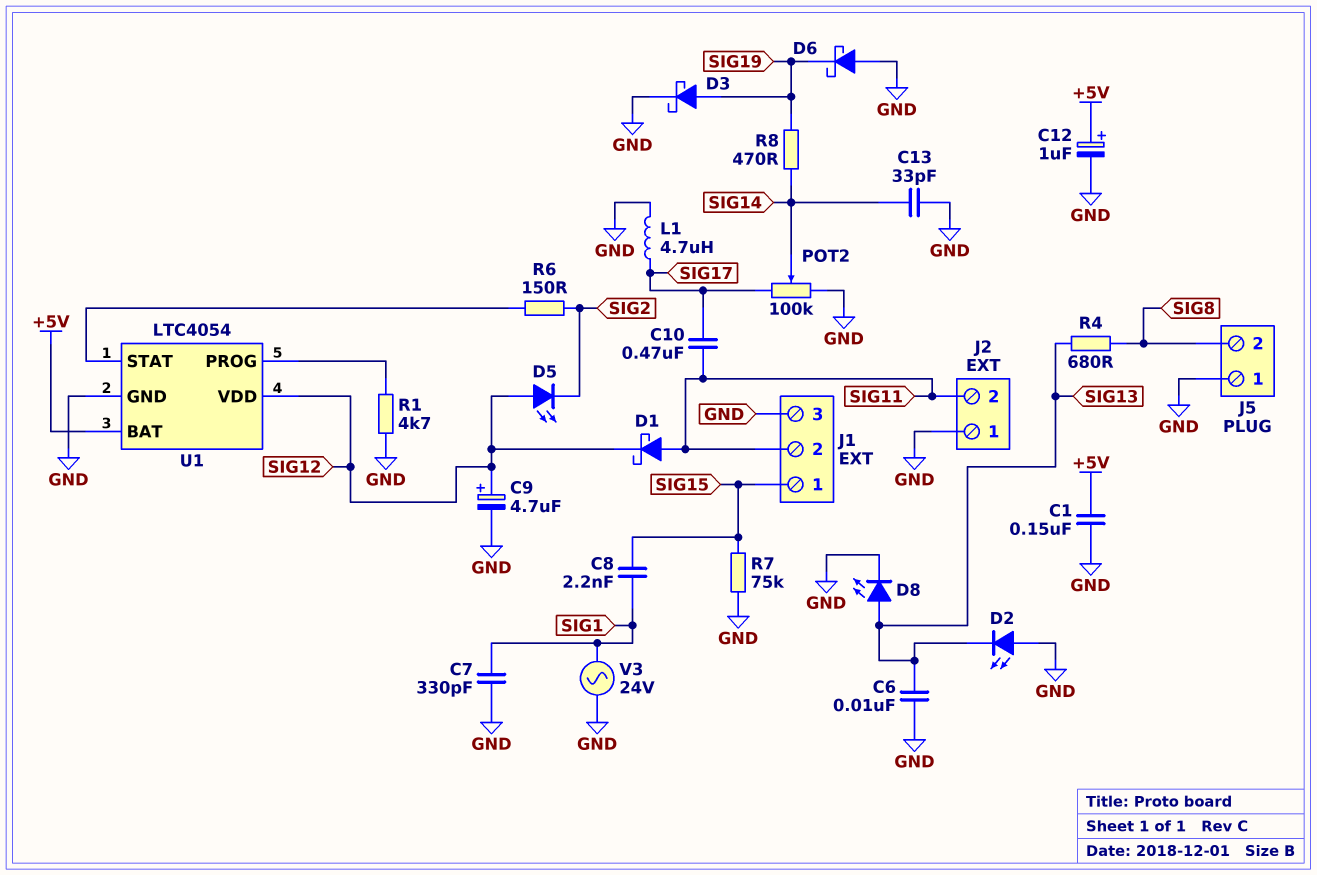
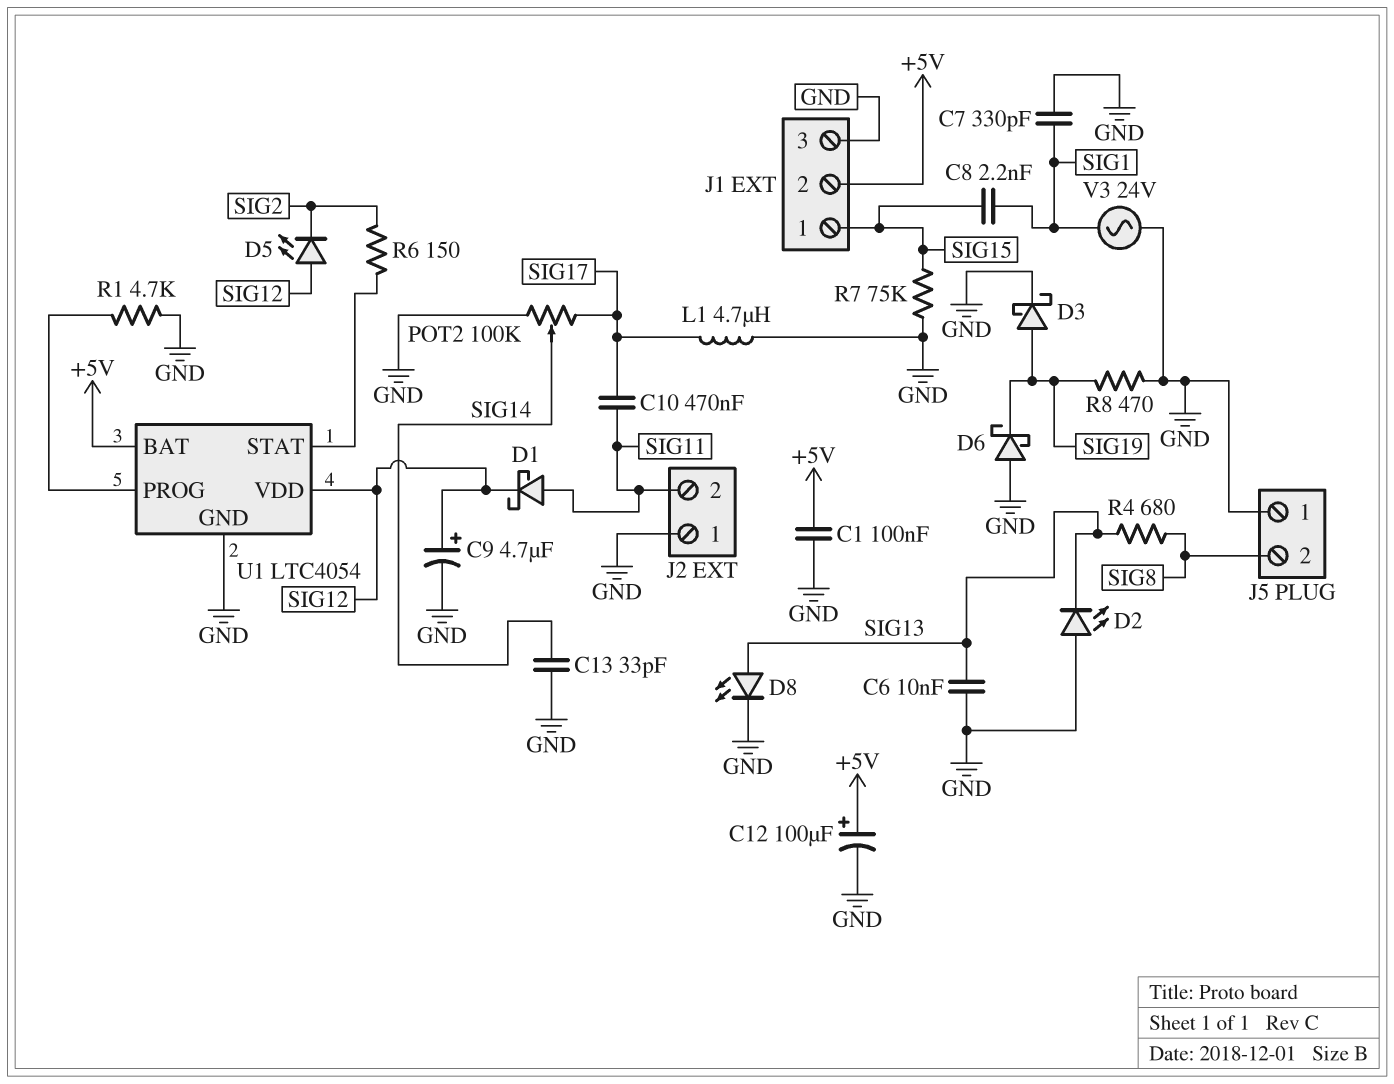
C1: 150nF (+5V, GND) -> 100nF (+5V, GND)
C12: 1uF (plus +5V, minus GND) -> 100uF (plus +5V, minus GND)
J1 pin 2: SIG11 -> +5V
R8: 470 (SIG14, SIG19) -> 470 (GND, SIG19)

